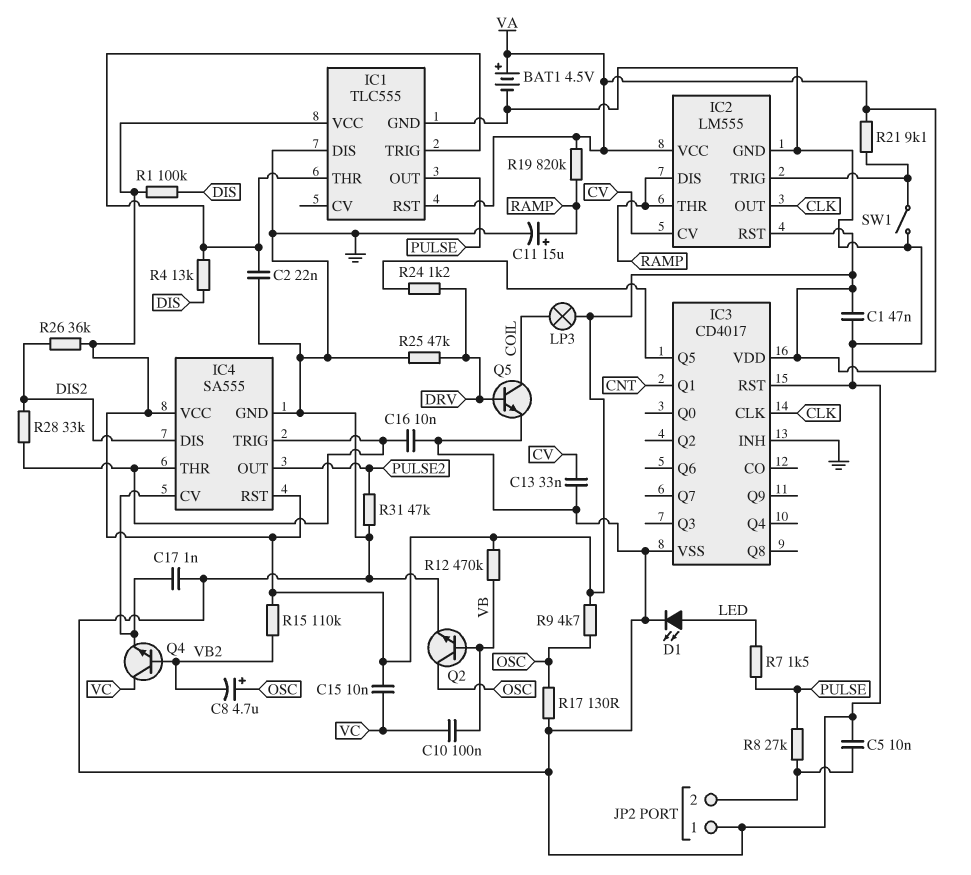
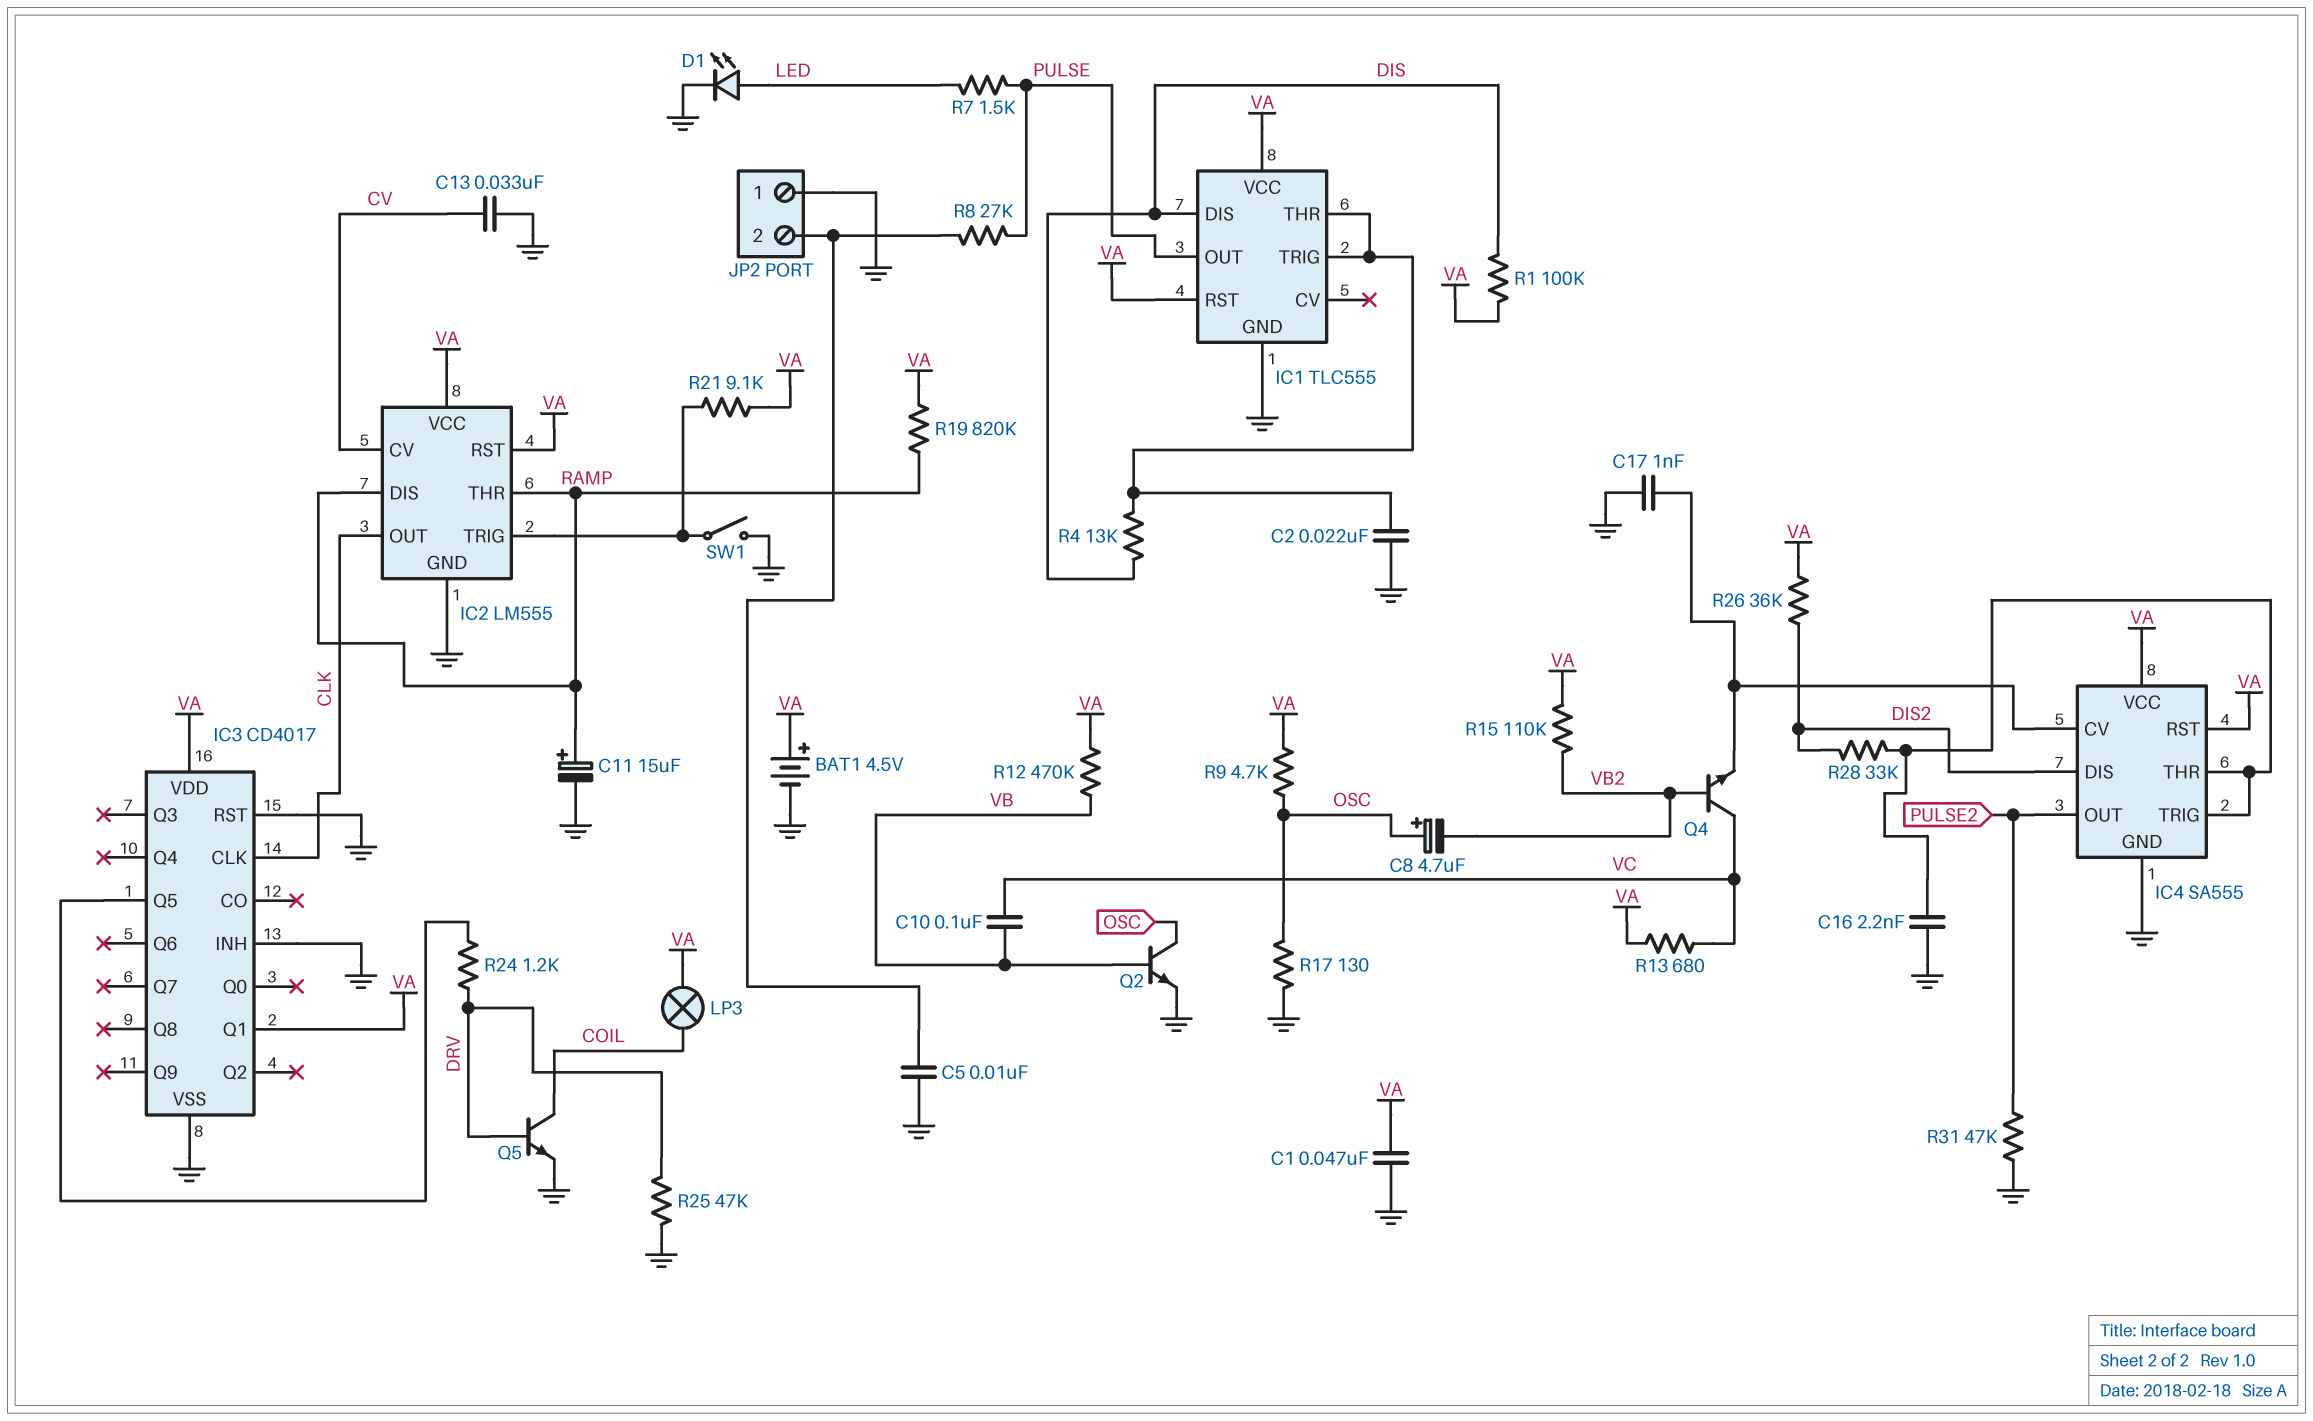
C15: 10nF (VA, VC) -> none
C16: 10nF (GND, IC4/THR) -> 2.2nF (GND, IC4/THR)
IC1 pin DIS: GND -> DIS
IC3 pin Q1: CNT -> VA
R13: none -> 680 (VA, VC)

